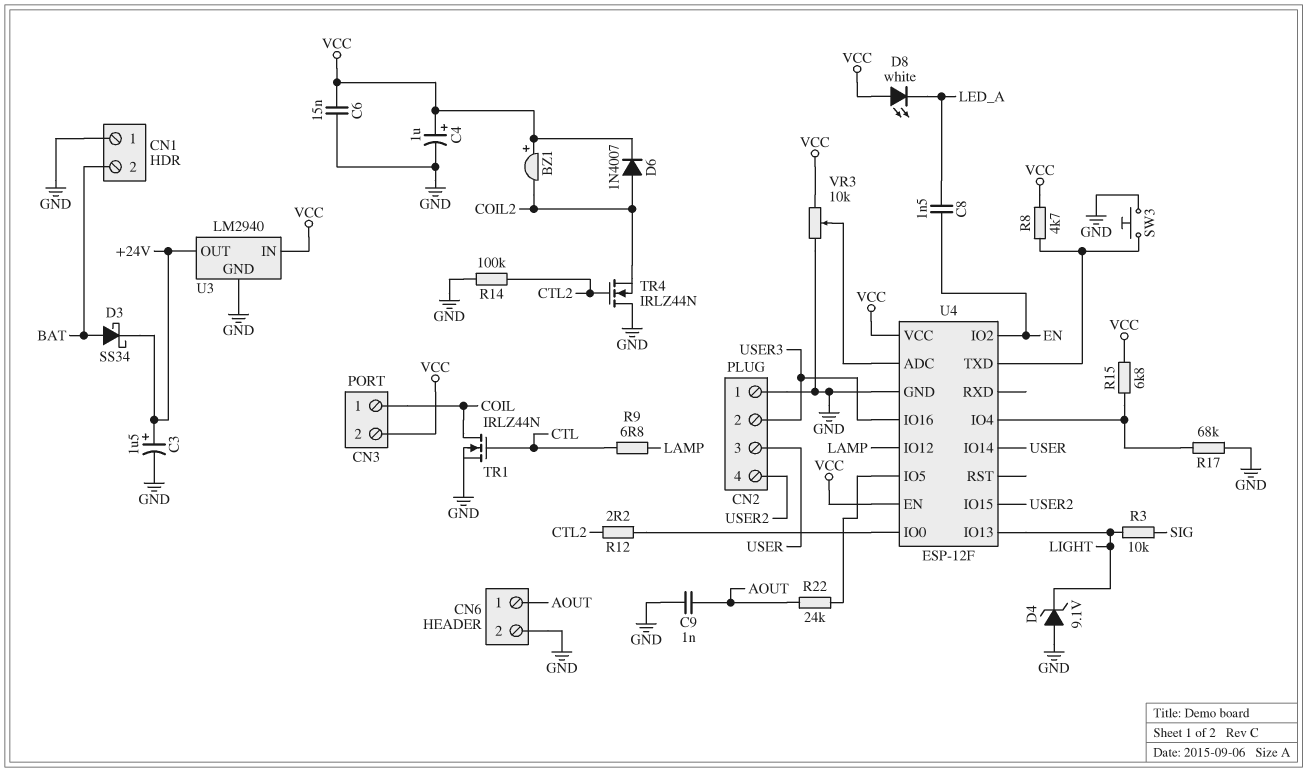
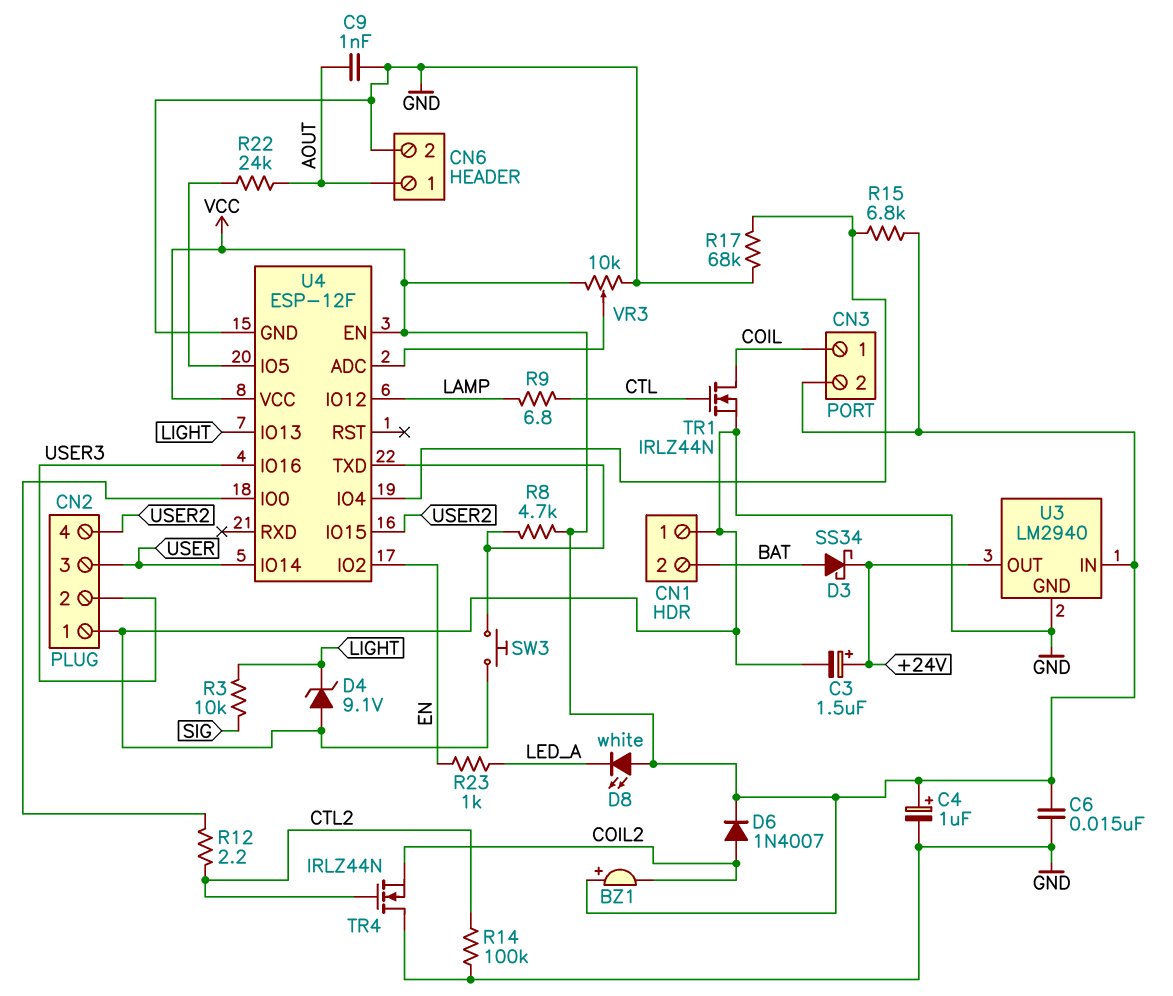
C8: 1.5nF (EN, LED_A) -> none
R23: none -> 1k (EN, LED_A)

